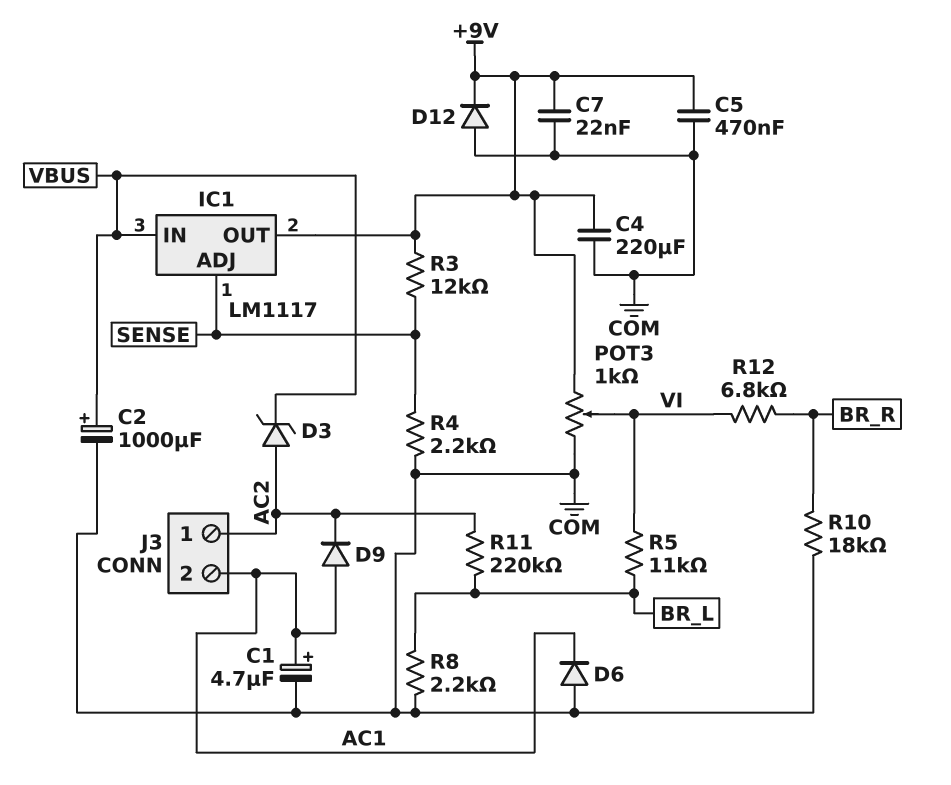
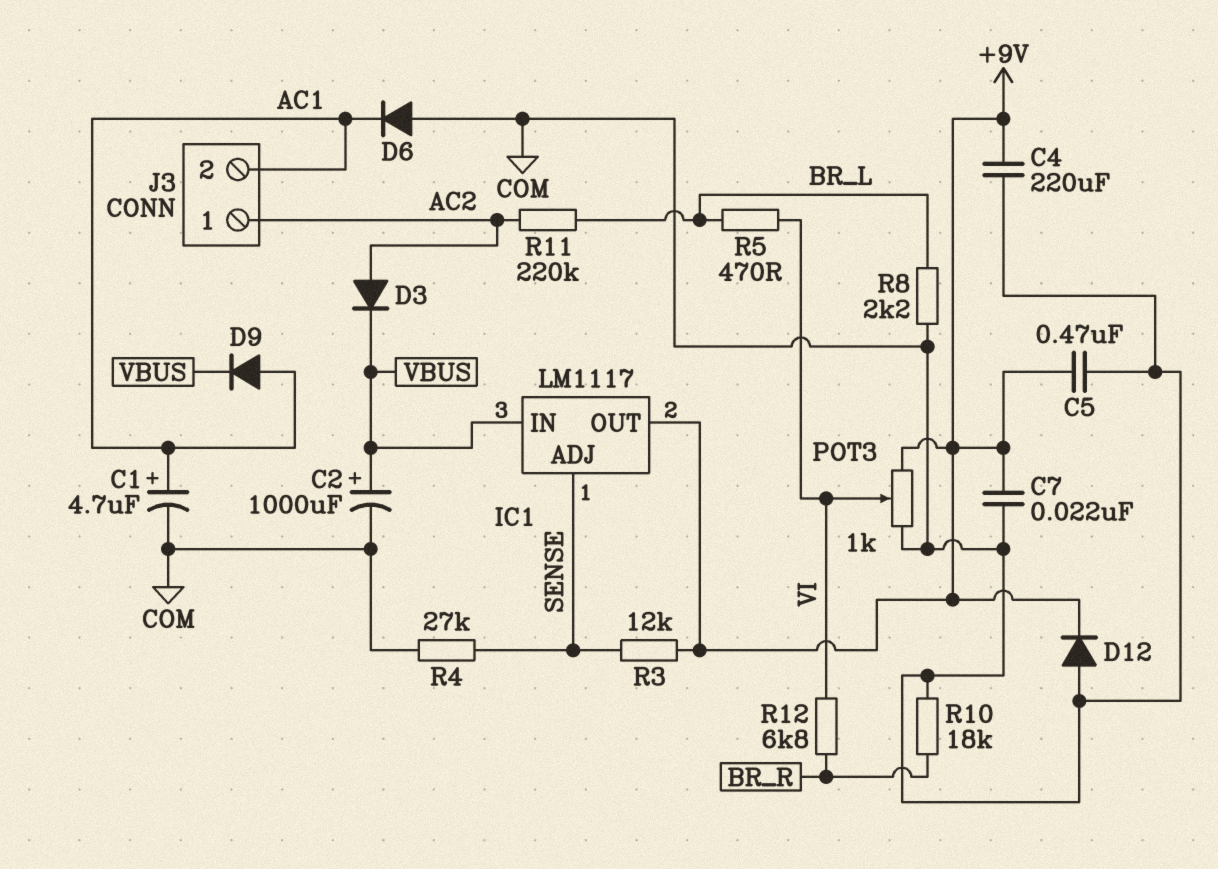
D3: zener (A AC2, K VBUS) -> diode (A AC2, K VBUS)
D9: diode (A AC1, K AC2) -> diode (A AC1, K VBUS)
R4: 2.2k (COM, SENSE) -> 27k (COM, SENSE)
R5: 11k (BR_L, VI) -> 470 (BR_L, VI)

